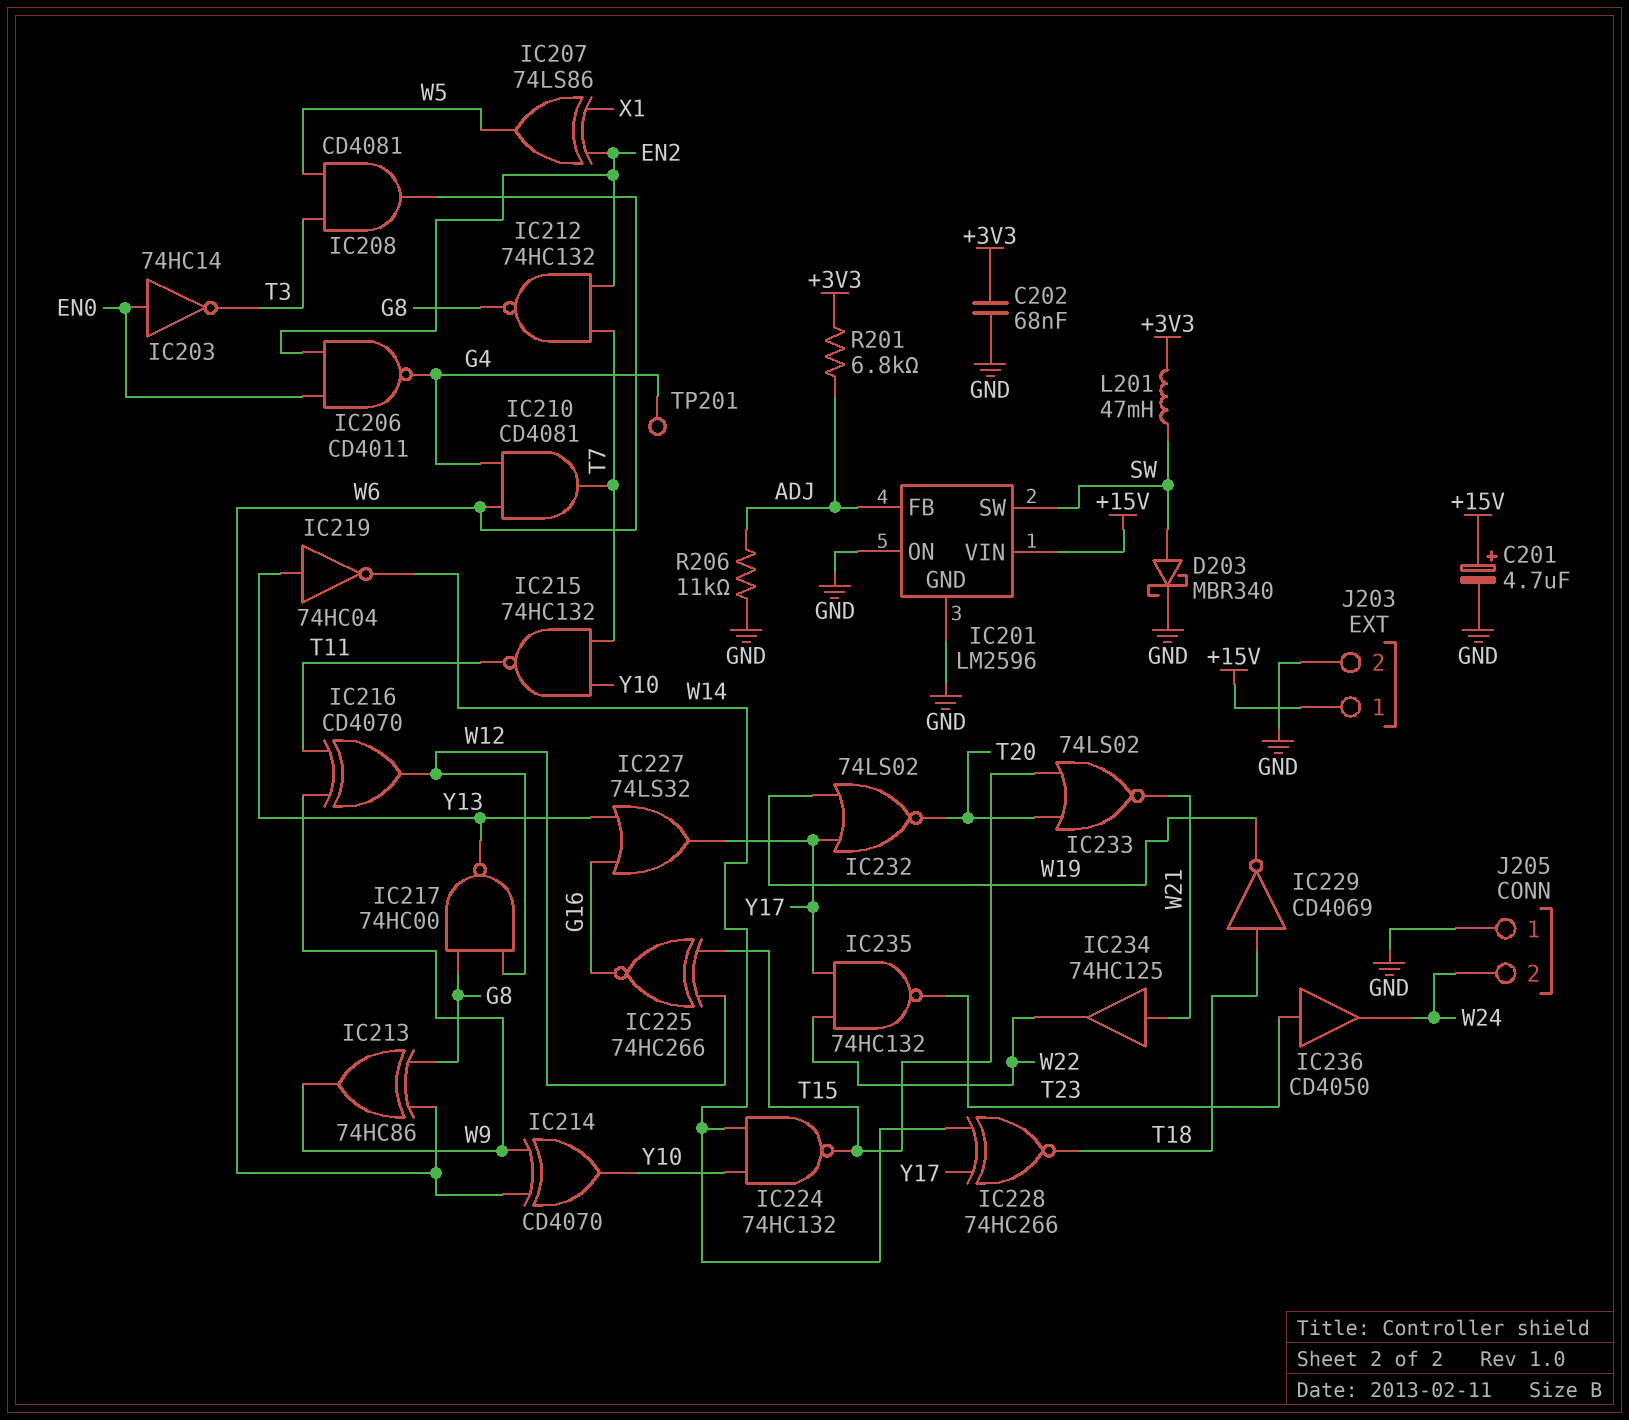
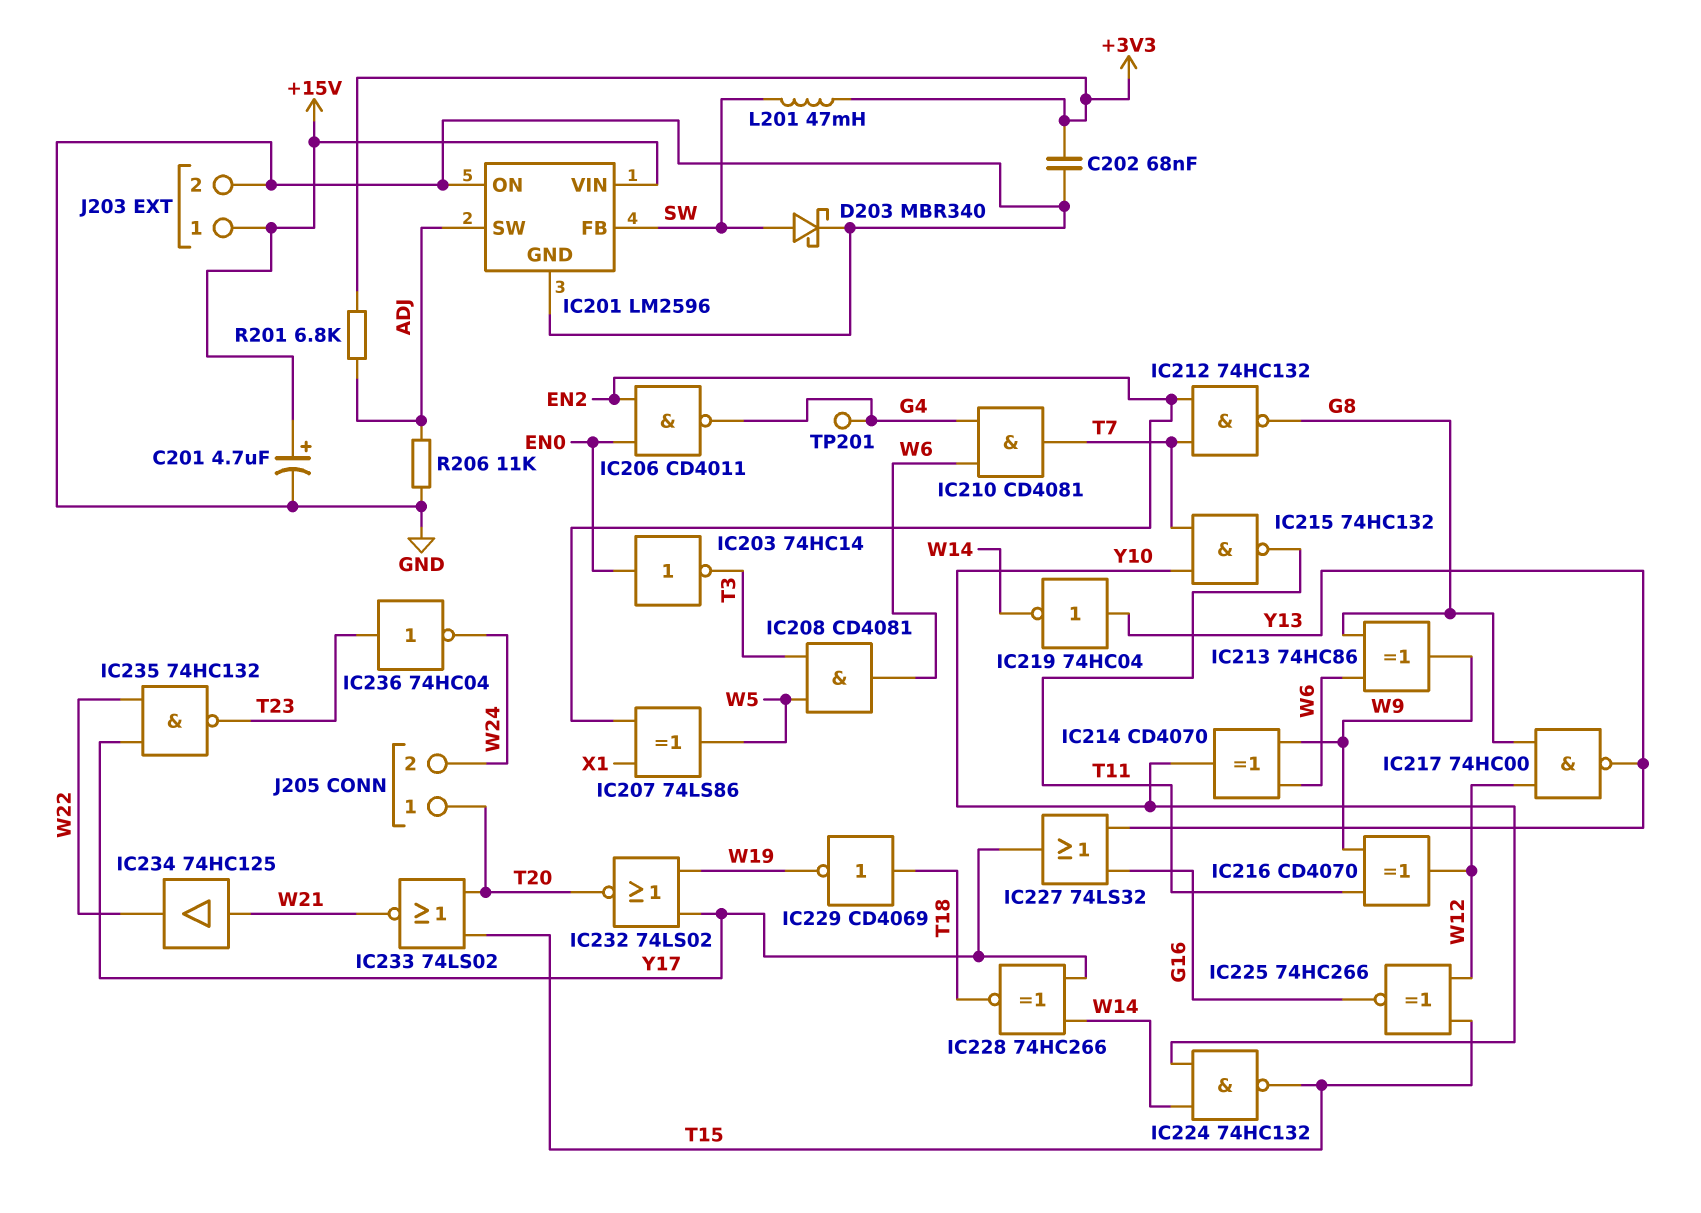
IC201 pin FB: ADJ -> SW
IC201 pin SW: SW -> ADJ
IC236: buffer CD4050 (in T23, out W24) -> NOT 74HC04 (in T23, out W24)
J205 pin 1: GND -> T20

